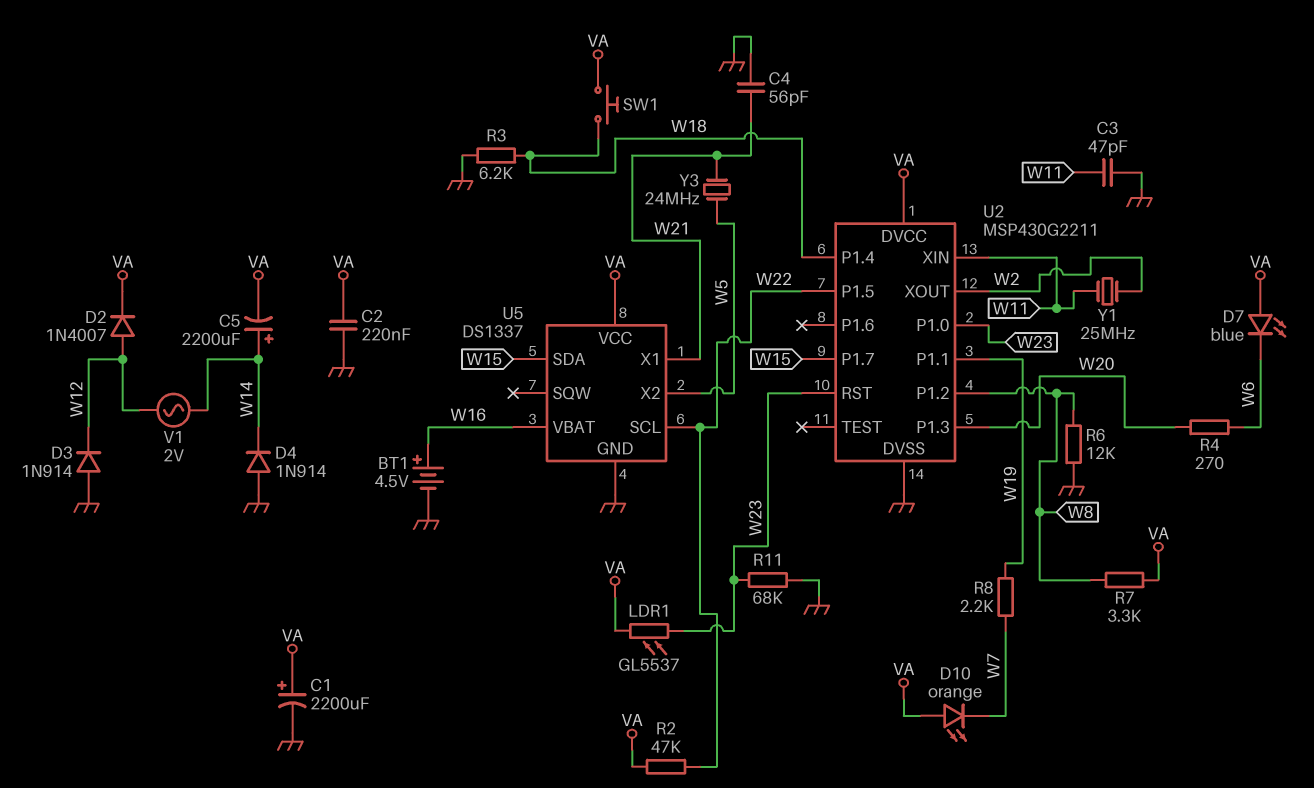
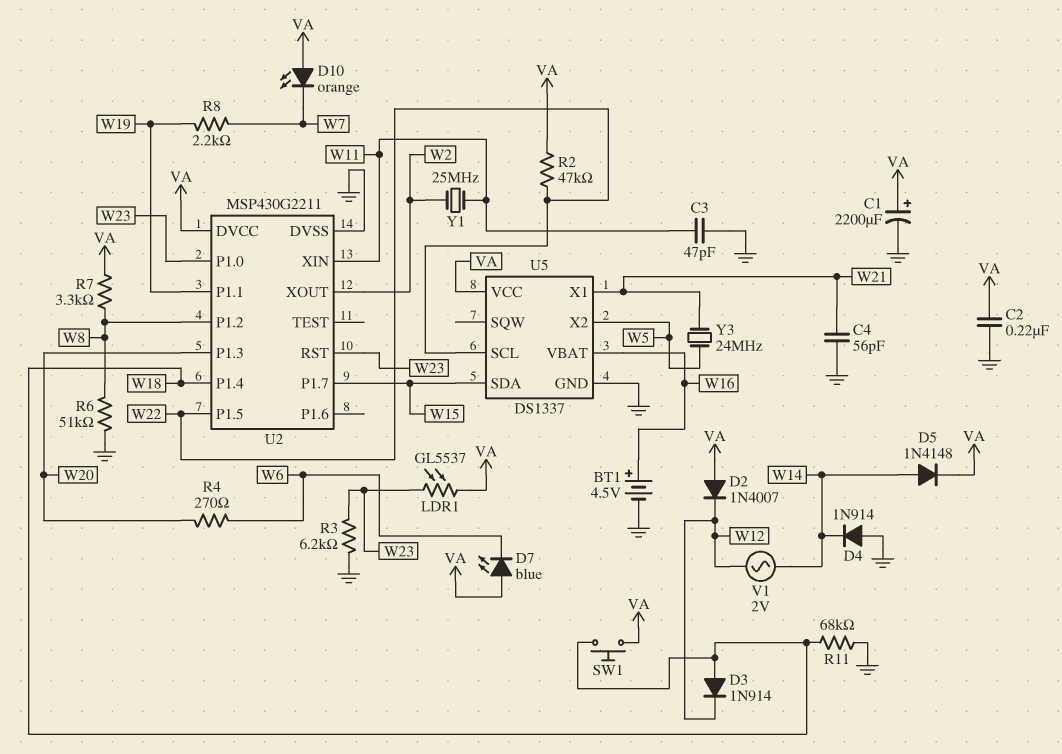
C5: 2200uF (plus W14, minus VA) -> none
D2: diode 1N4007 (A W12, K VA) -> diode 1N4007 (A VA, K W12)
D3: diode 1N914 (A GND, K W12) -> diode 1N914 (A W18, K W12)
D5: none -> diode 1N4148 (A W14, K VA)
R3: 6.2k (GND, W18) -> 6.2k (GND, W23)
R6: 12k (GND, W8) -> 51k (GND, W8)
R11: 68k (GND, W23) -> 68k (GND, W18)

